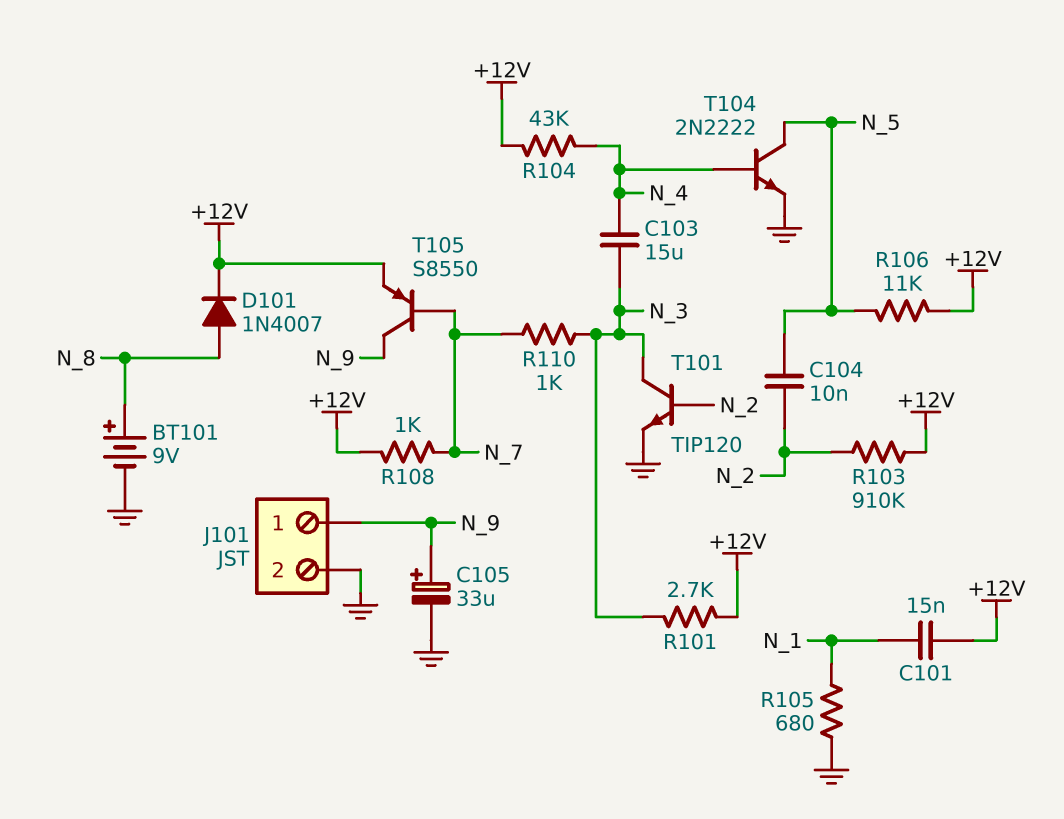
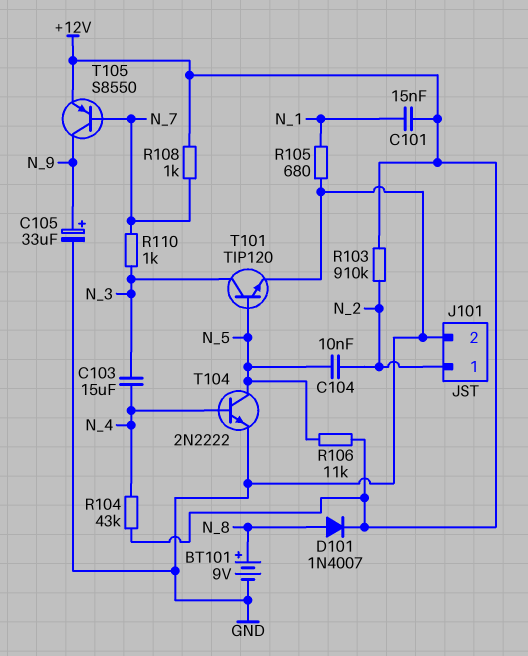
J101 pin 1: N_9 -> N_2
R101: 2.7k (+12V, N_3) -> none
T101: NPN TIP120 (B N_2, C N_3, E GND) -> NPN TIP120 (B N_5, C N_3, E GND)

